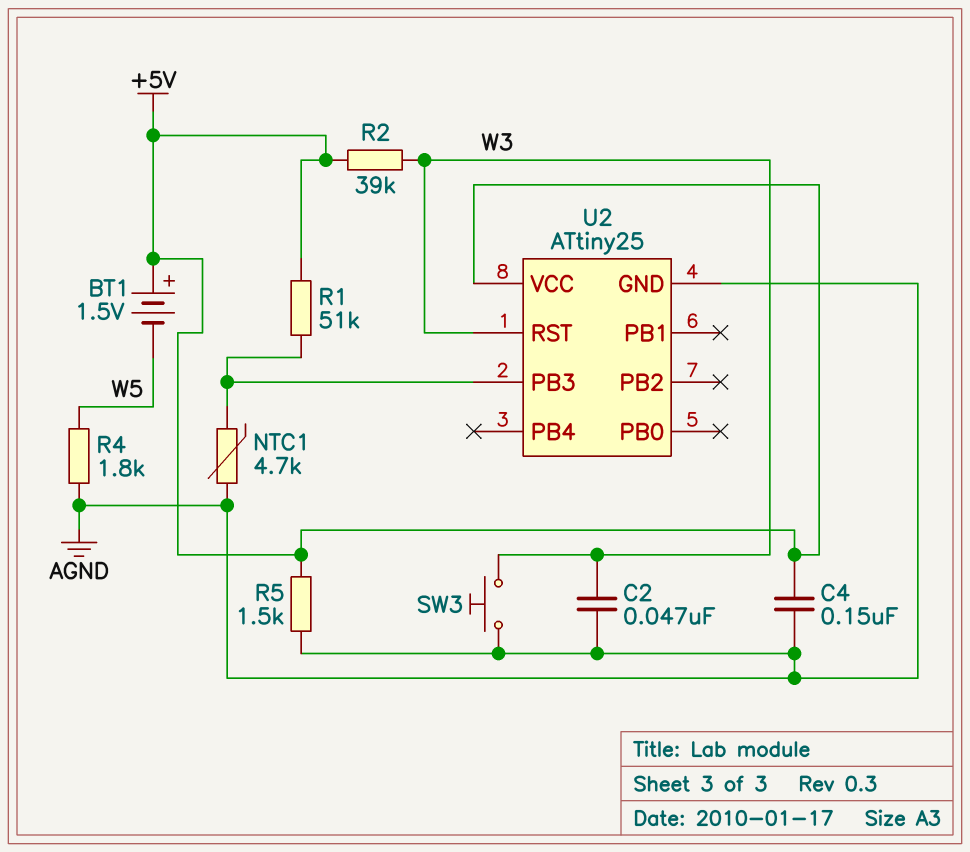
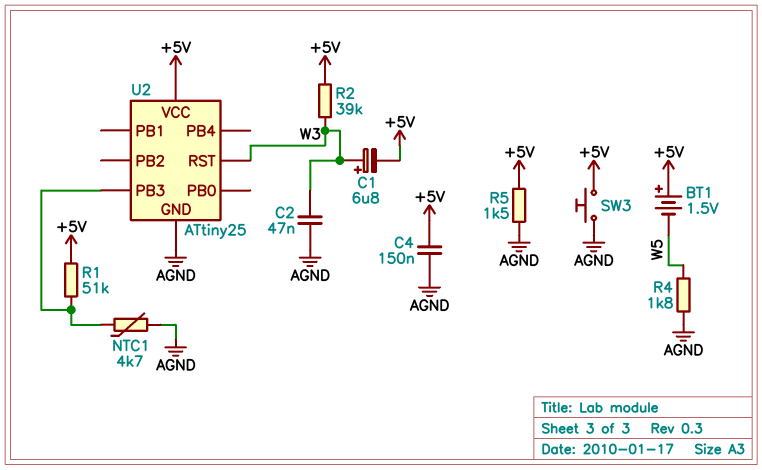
C1: none -> 6.8uF (plus W3, minus +5V)
SW3: button (AGND, W3) -> button (+5V, AGND)

